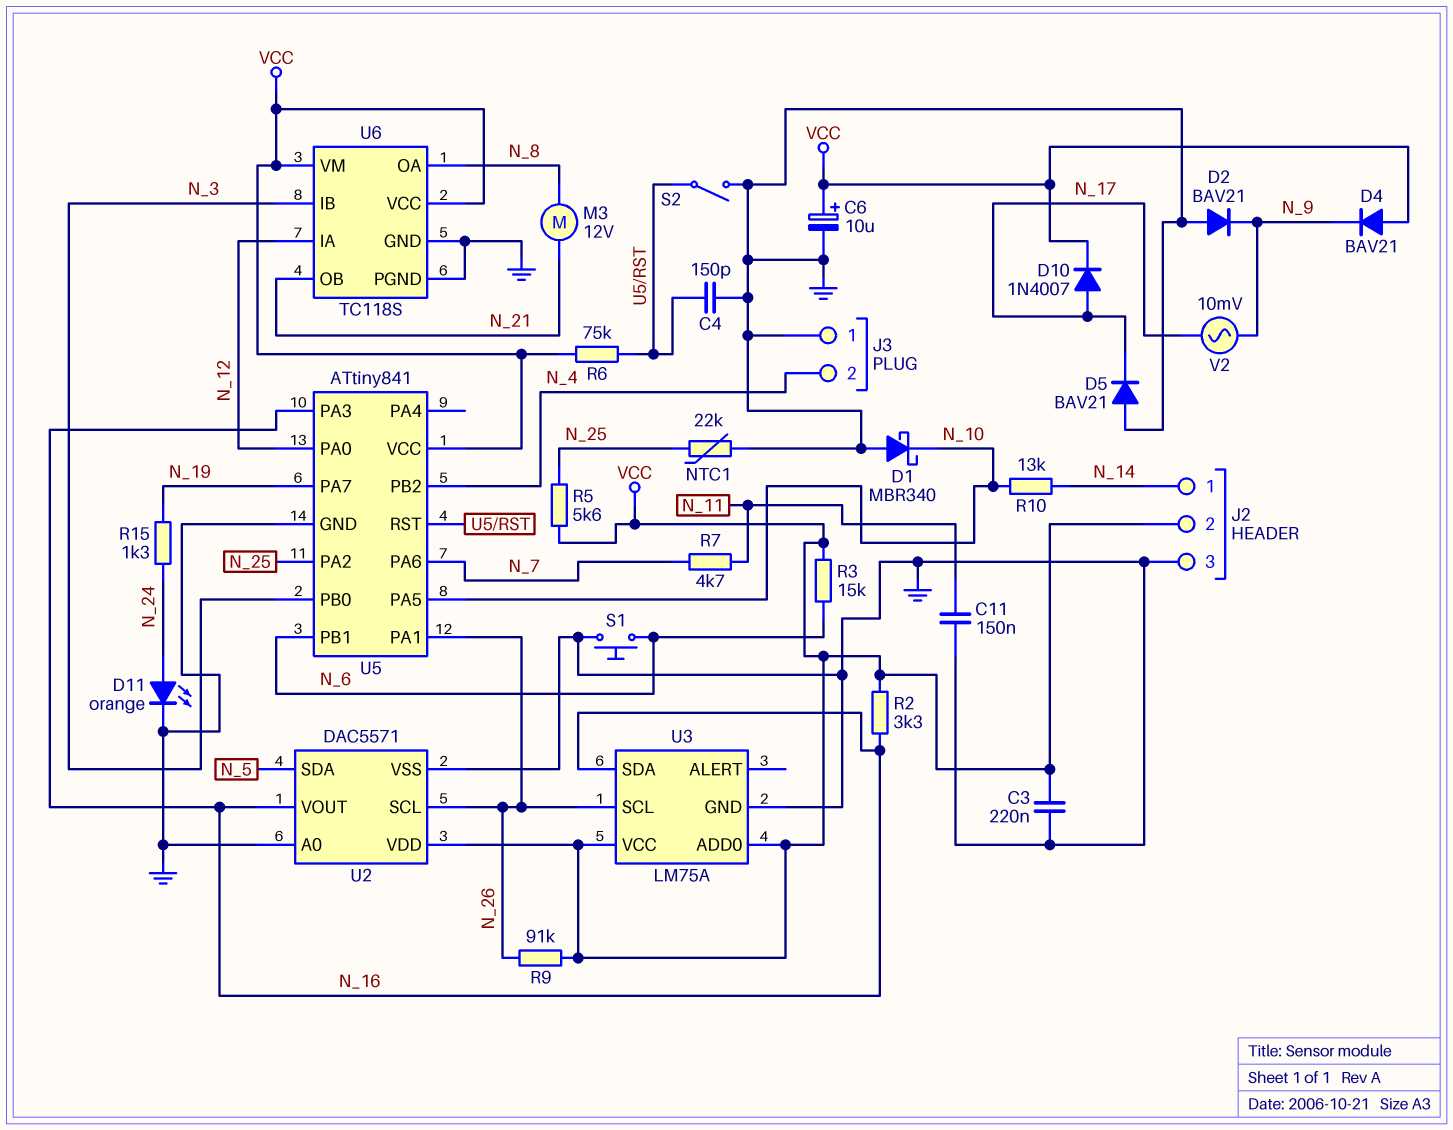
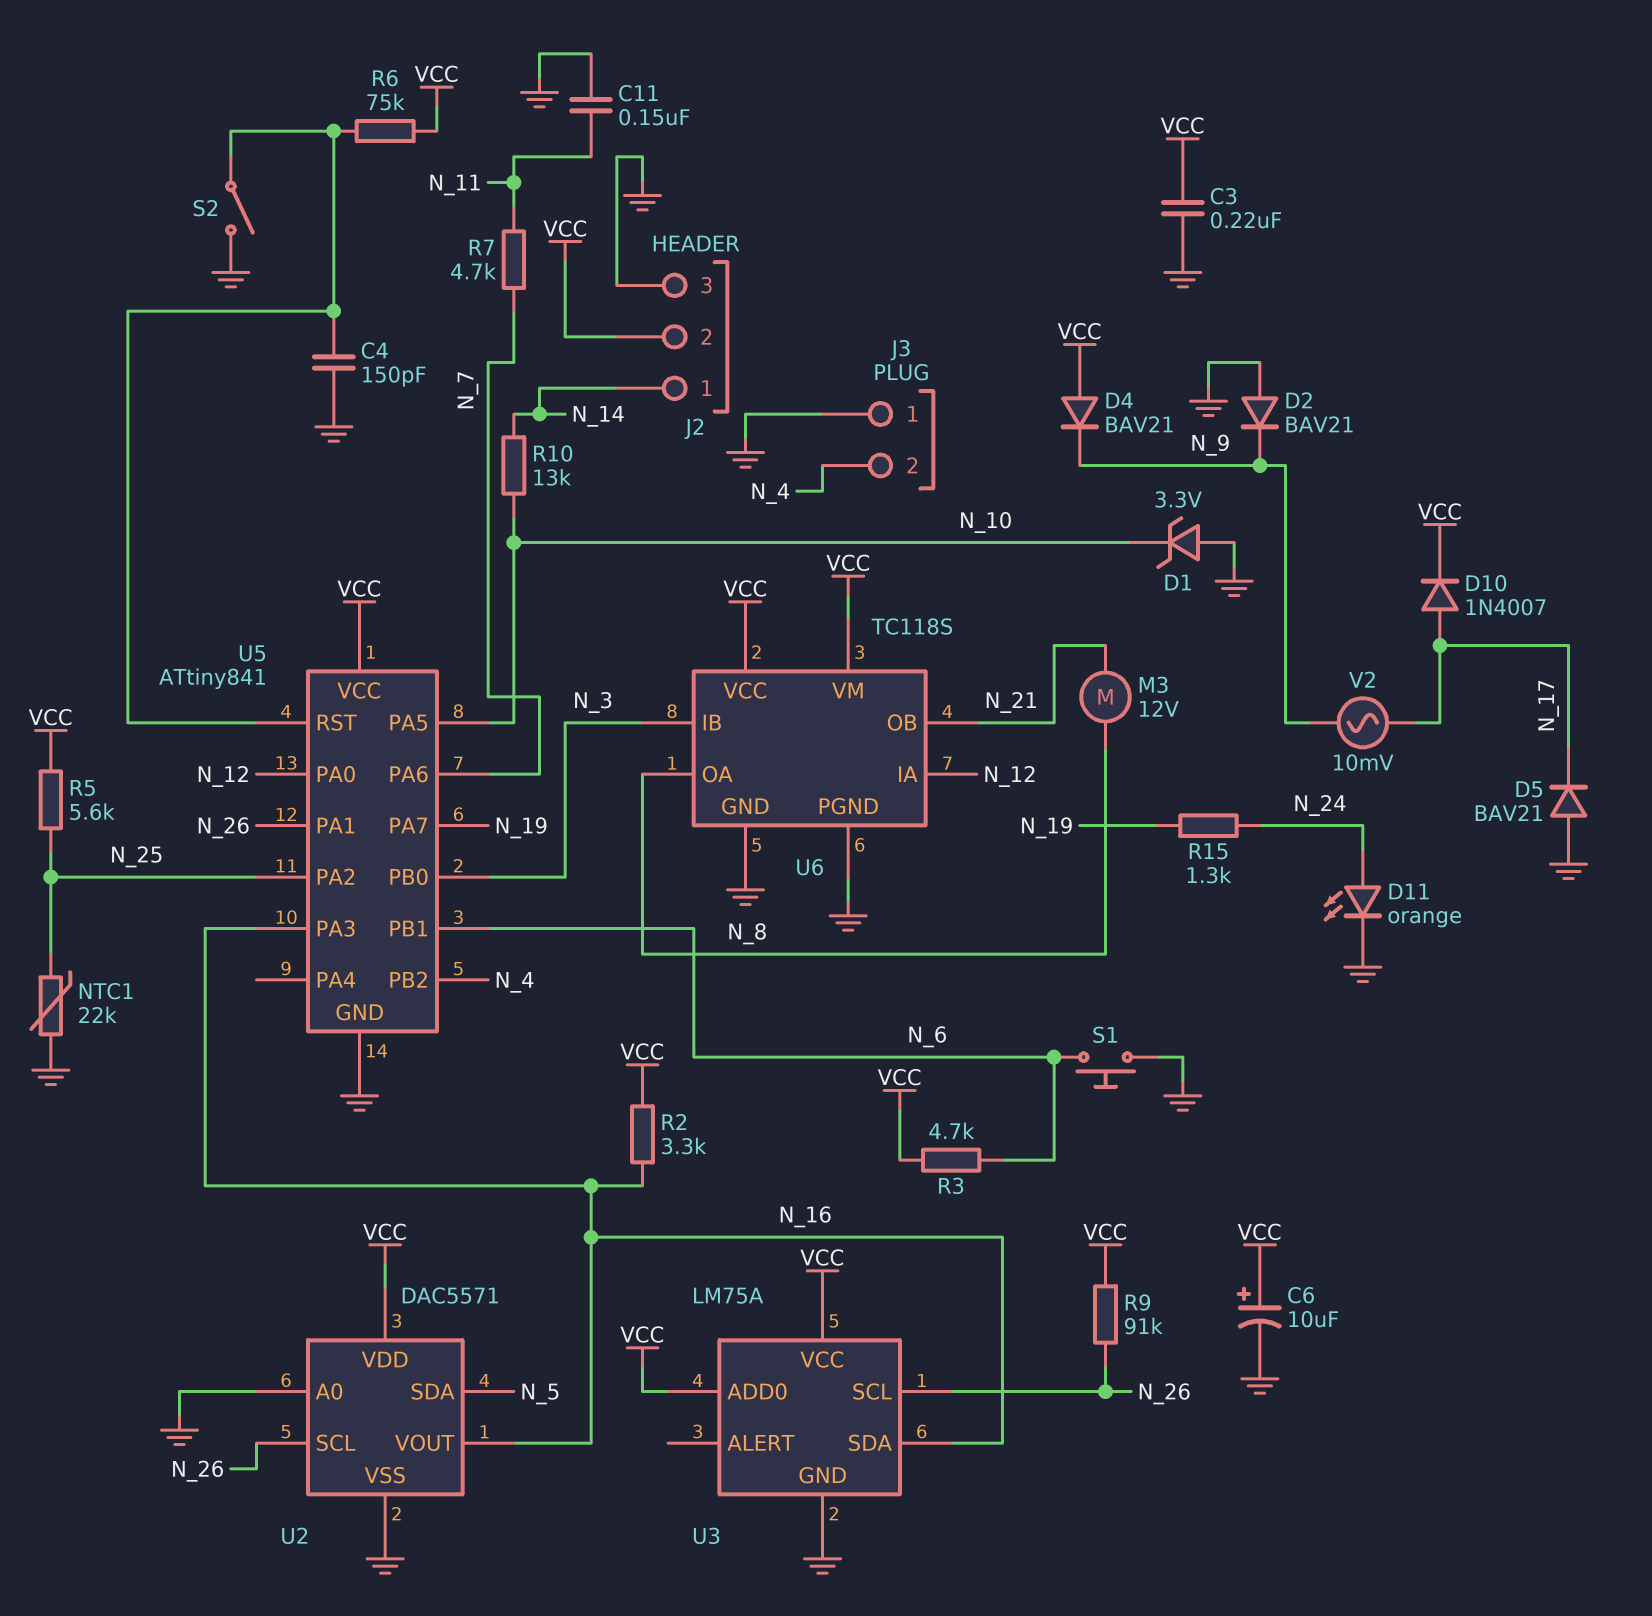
D1: schottky MBR340 (A GND, K N_10) -> zener 3.3V (A GND, K N_10)
R3: 15k (N_6, VCC) -> 4.7k (N_6, VCC)

